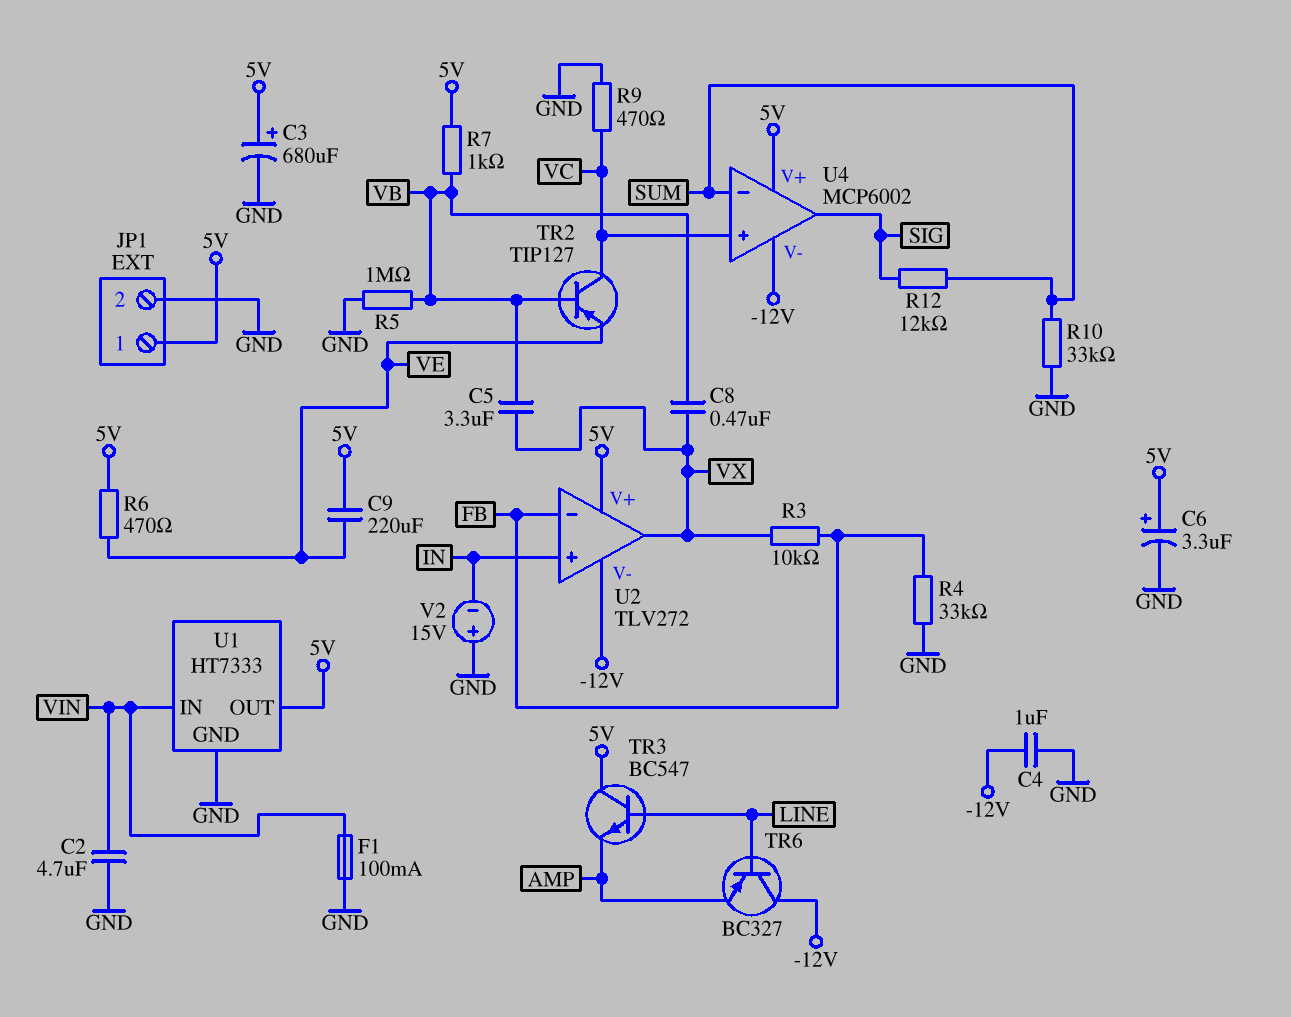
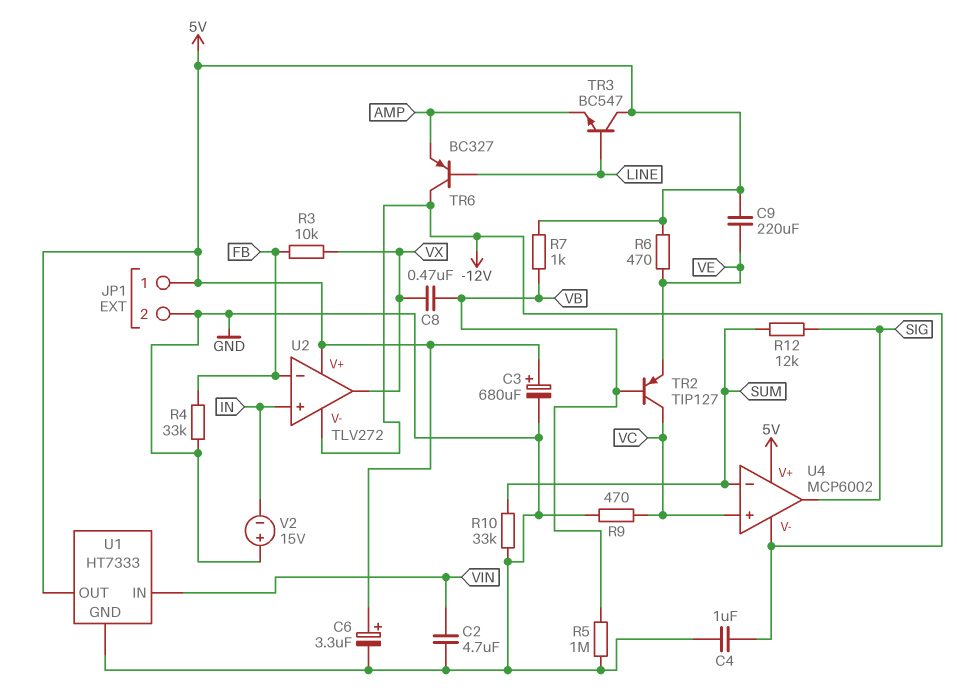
C5: 3.3uF (VB, VX) -> none
F1: 100mA (GND, VIN) -> none

